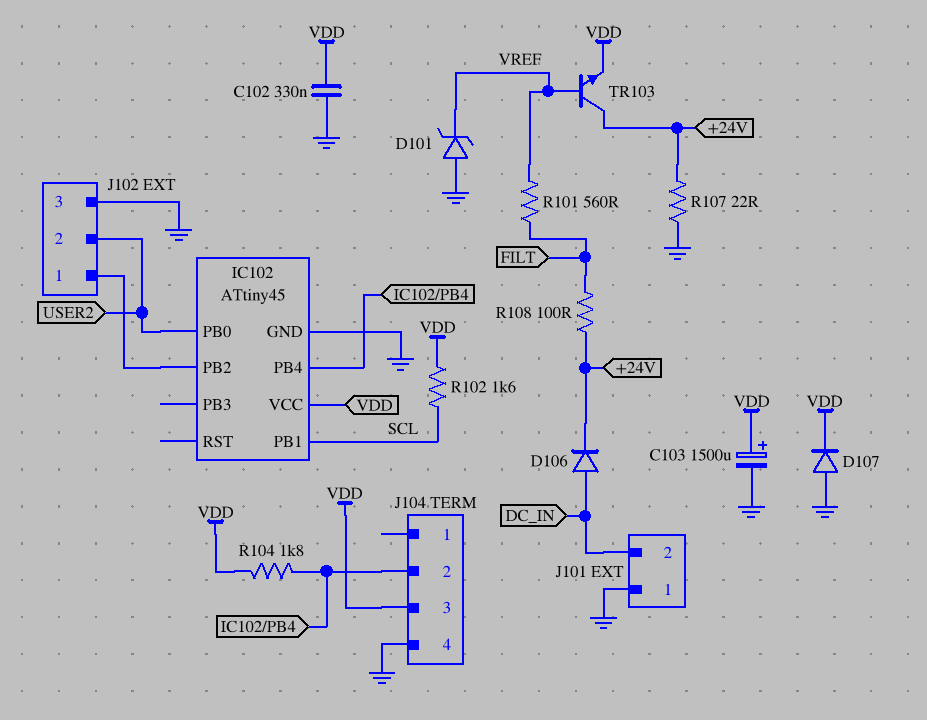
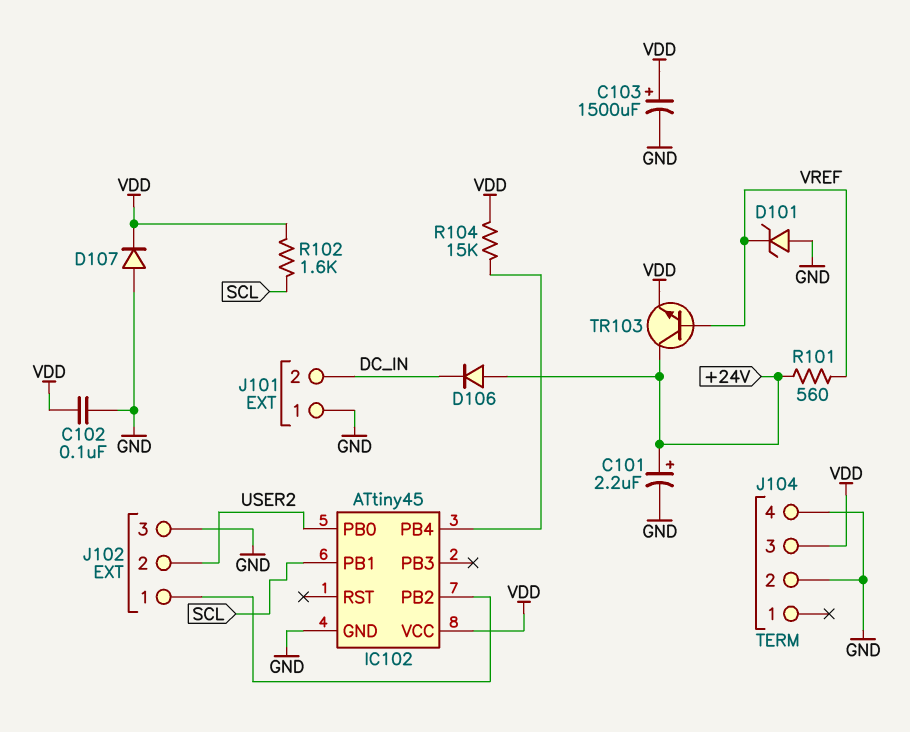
C101: none -> 2.2uF (plus +24V, minus GND)
C102: 330nF (GND, VDD) -> 100nF (GND, VDD)
D106: diode (A DC_IN, K +24V) -> diode (A +24V, K DC_IN)
J104 pin 2: IC102/PB4 -> GND
R101: 560 (FILT, VREF) -> 560 (+24V, VREF)
R104: 1.8k (IC102/PB4, VDD) -> 15k (IC102/PB4, VDD)
R107: 22 (+24V, GND) -> none
R108: 100 (+24V, FILT) -> none

